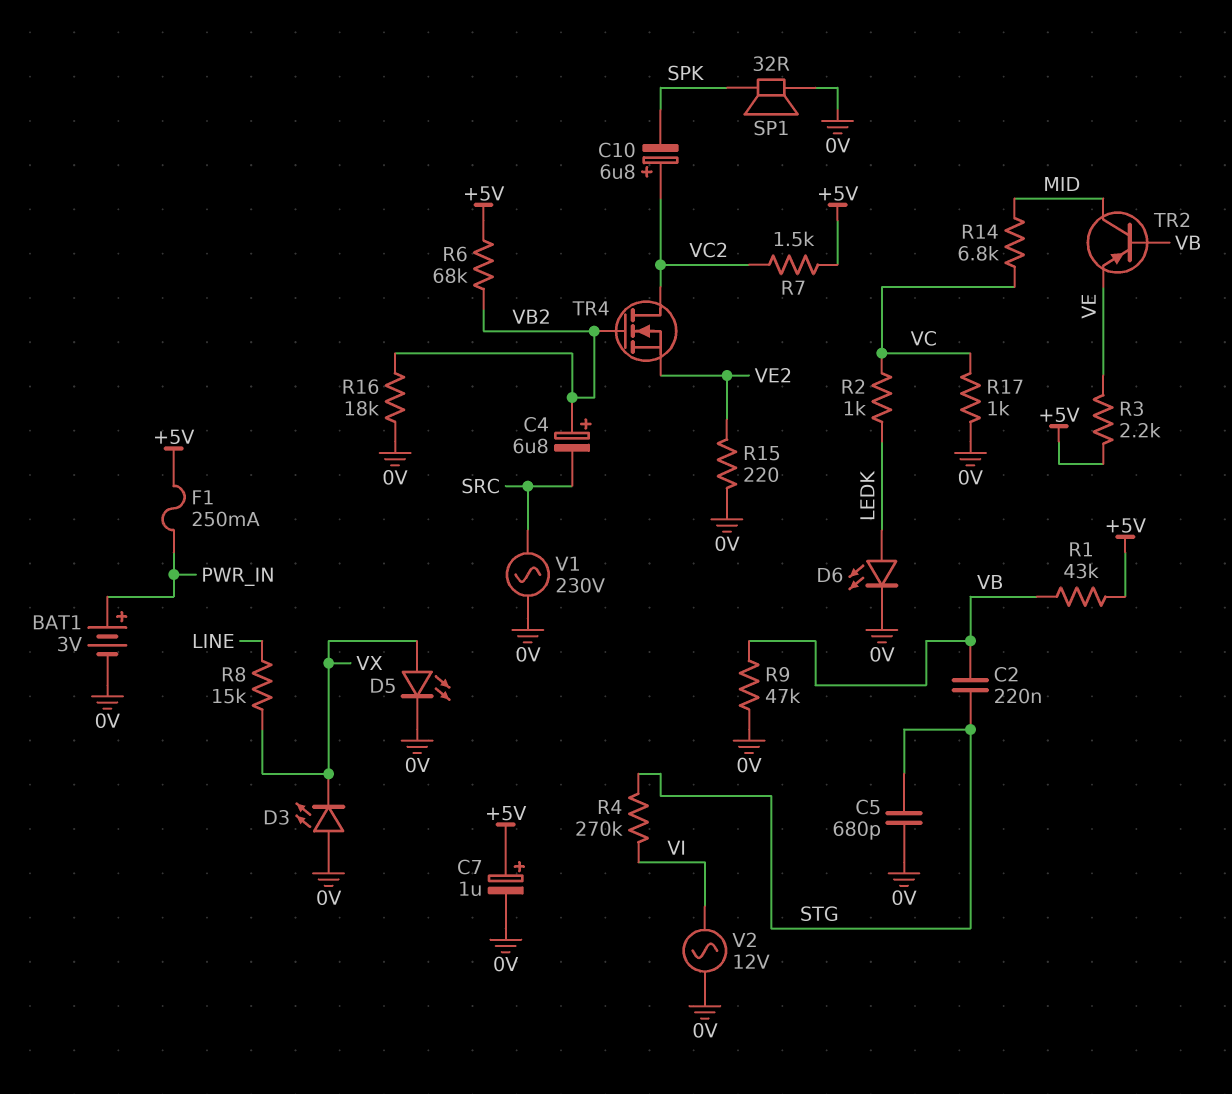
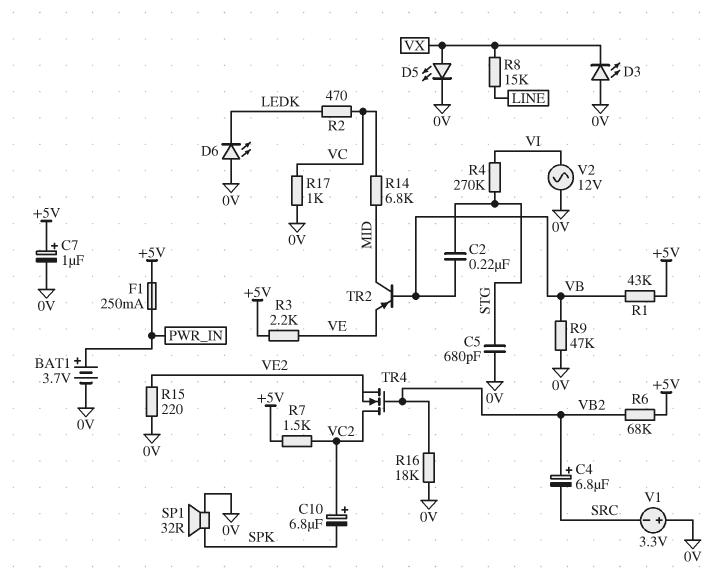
BAT1: 3V (plus PWR_IN, minus 0V) -> 3.7V (plus PWR_IN, minus 0V)
D6: LED (A LEDK, K 0V) -> LED (A 0V, K LEDK)
R2: 1k (LEDK, VC) -> 470 (LEDK, VC)
V1: AC 230V (0V, SRC) -> 3.3V (plus 0V, minus SRC)

